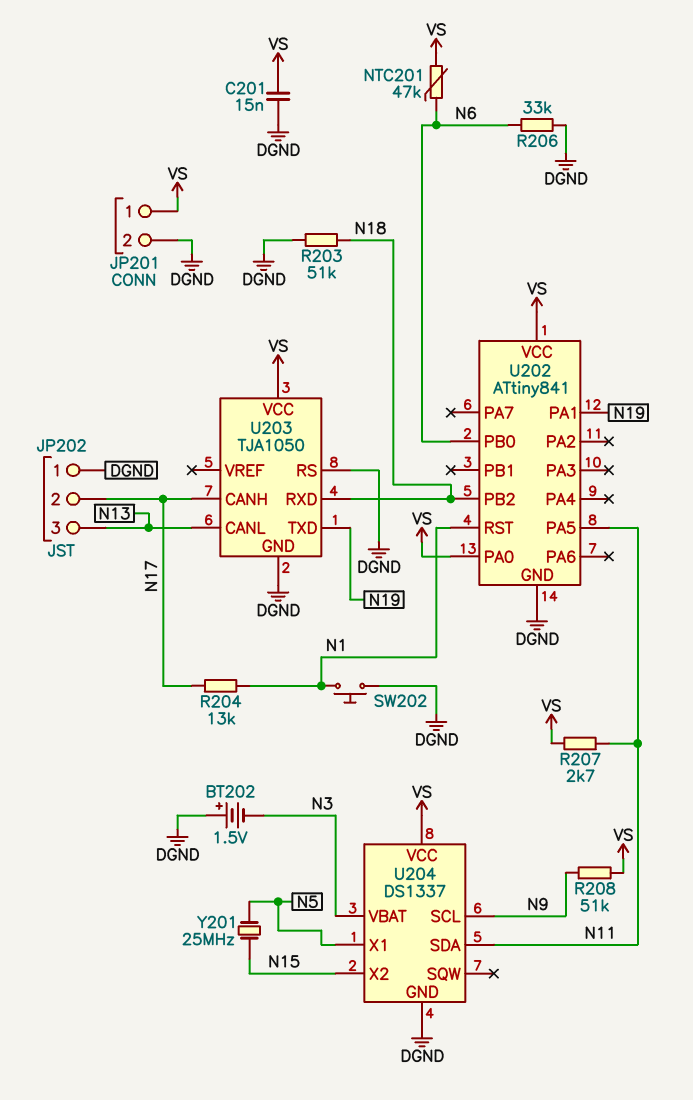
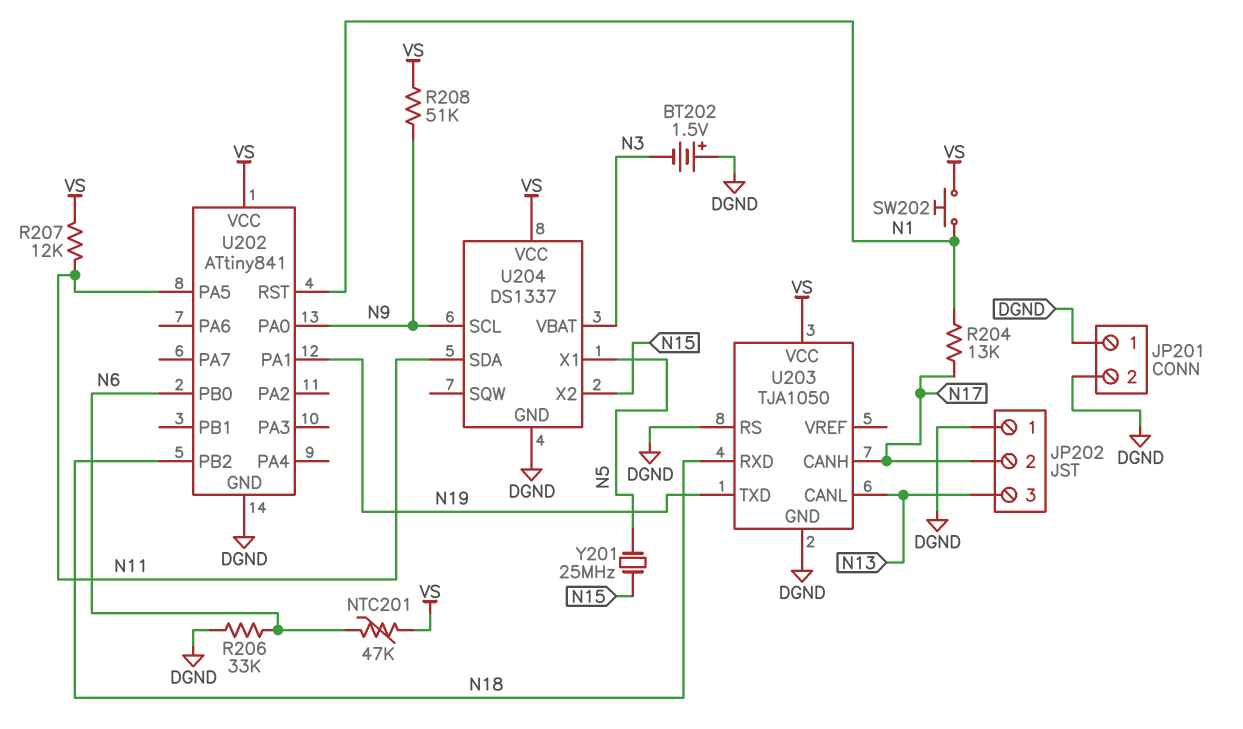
C201: 15nF (DGND, VS) -> none
JP201 pin 1: VS -> DGND
R203: 51k (DGND, N18) -> none
R207: 2.7k (N11, VS) -> 12k (N11, VS)
SW202: button (DGND, N1) -> button (N1, VS)
U202 pin PA0: VS -> N9

